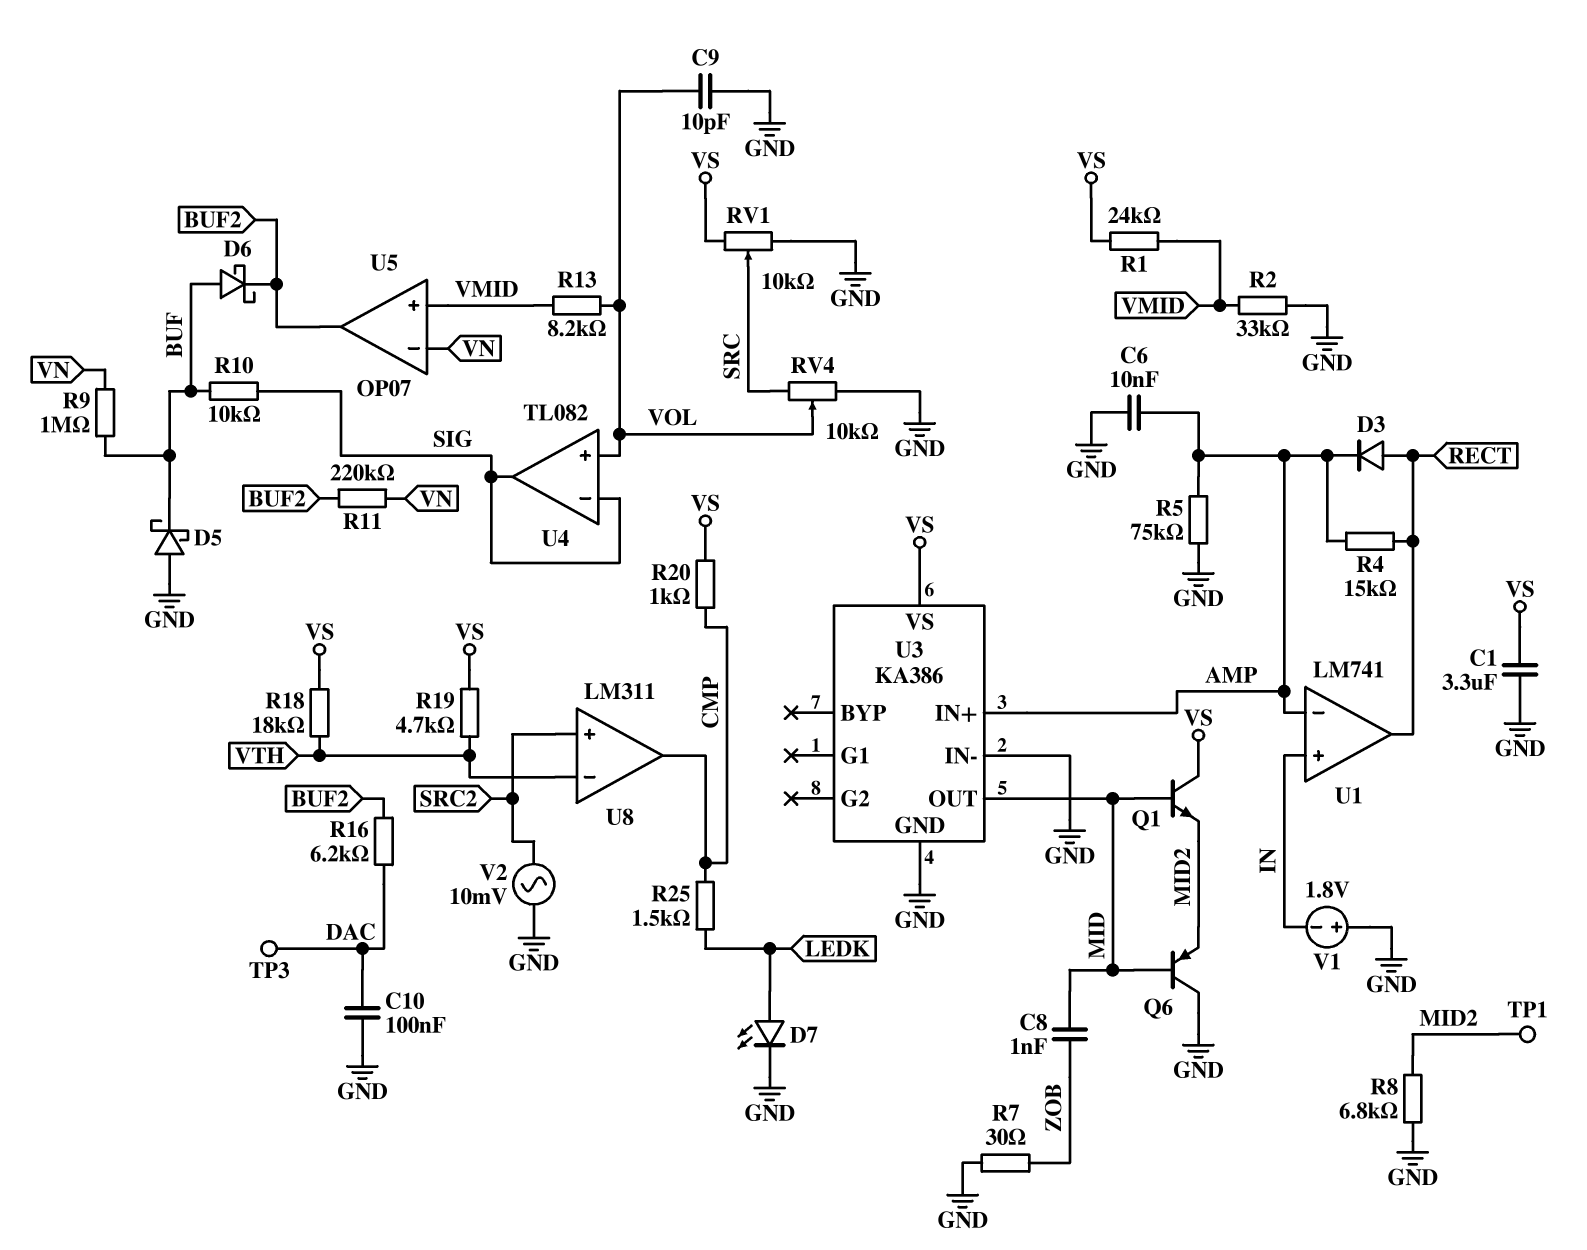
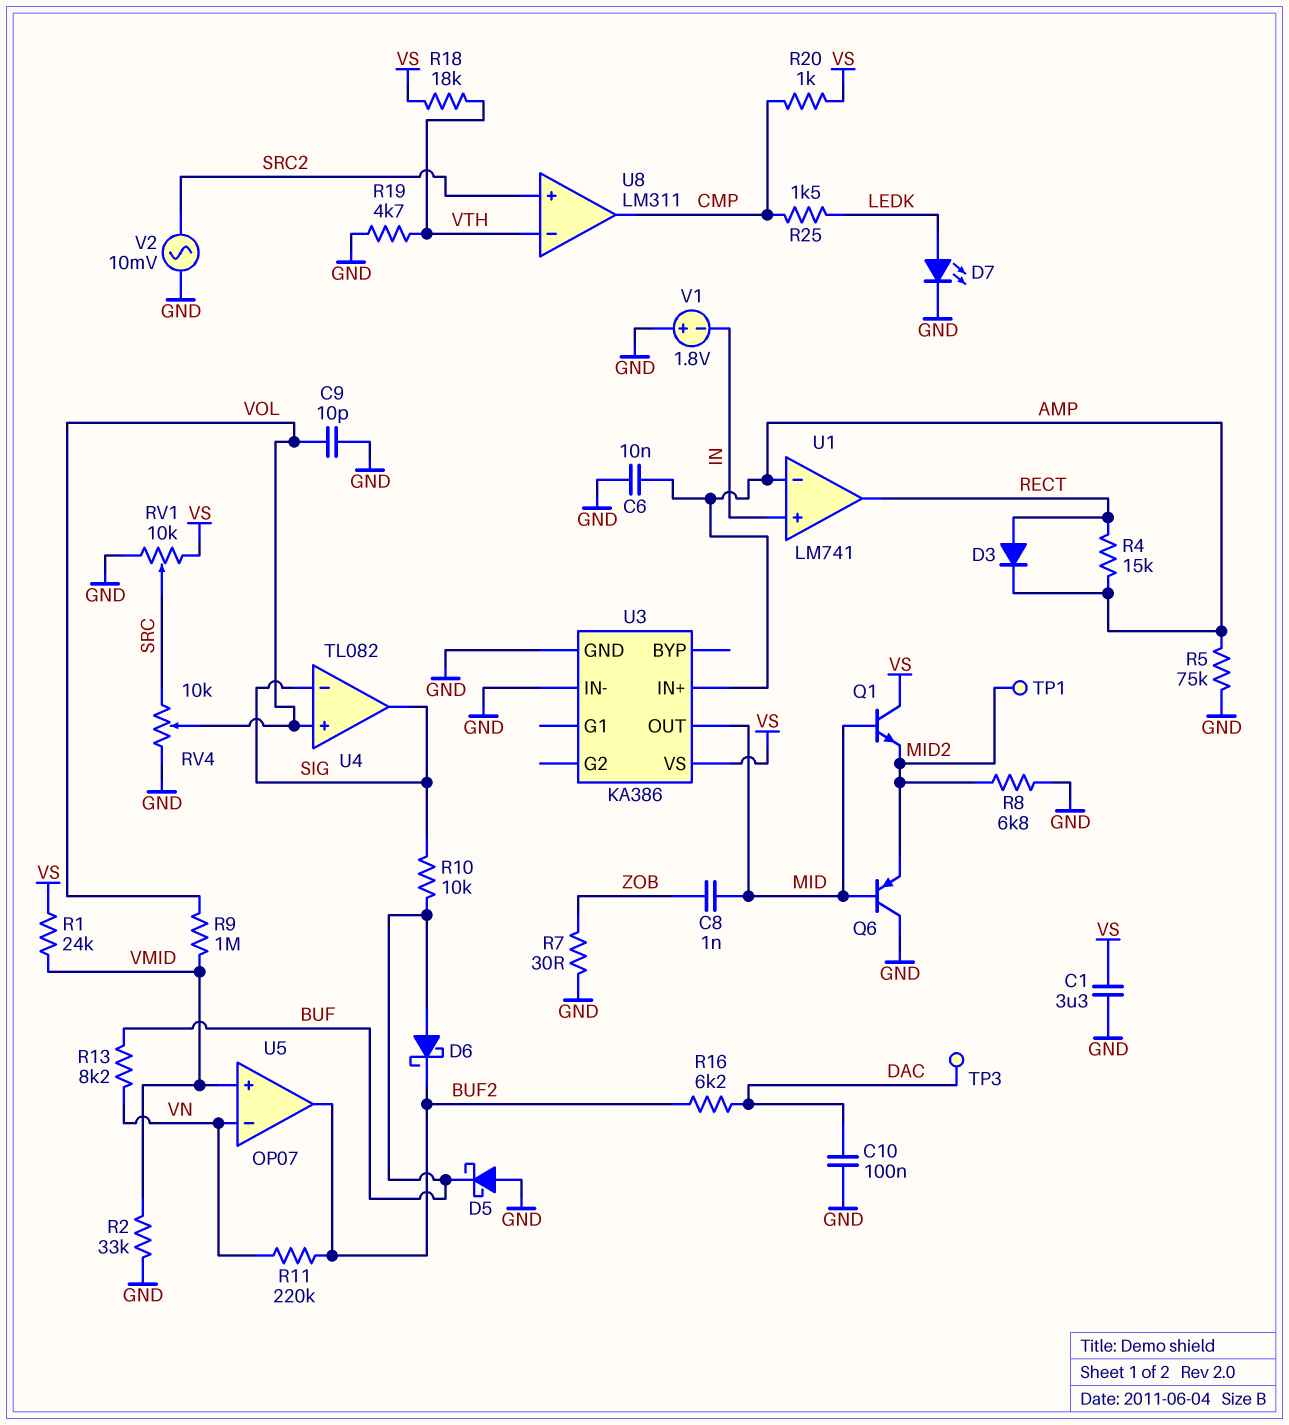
R9: 1M (BUF, VN) -> 1M (VMID, VOL)
R13: 8.2k (VMID, VOL) -> 8.2k (BUF, VN)
R19: 4.7k (VS, VTH) -> 4.7k (GND, VTH)

